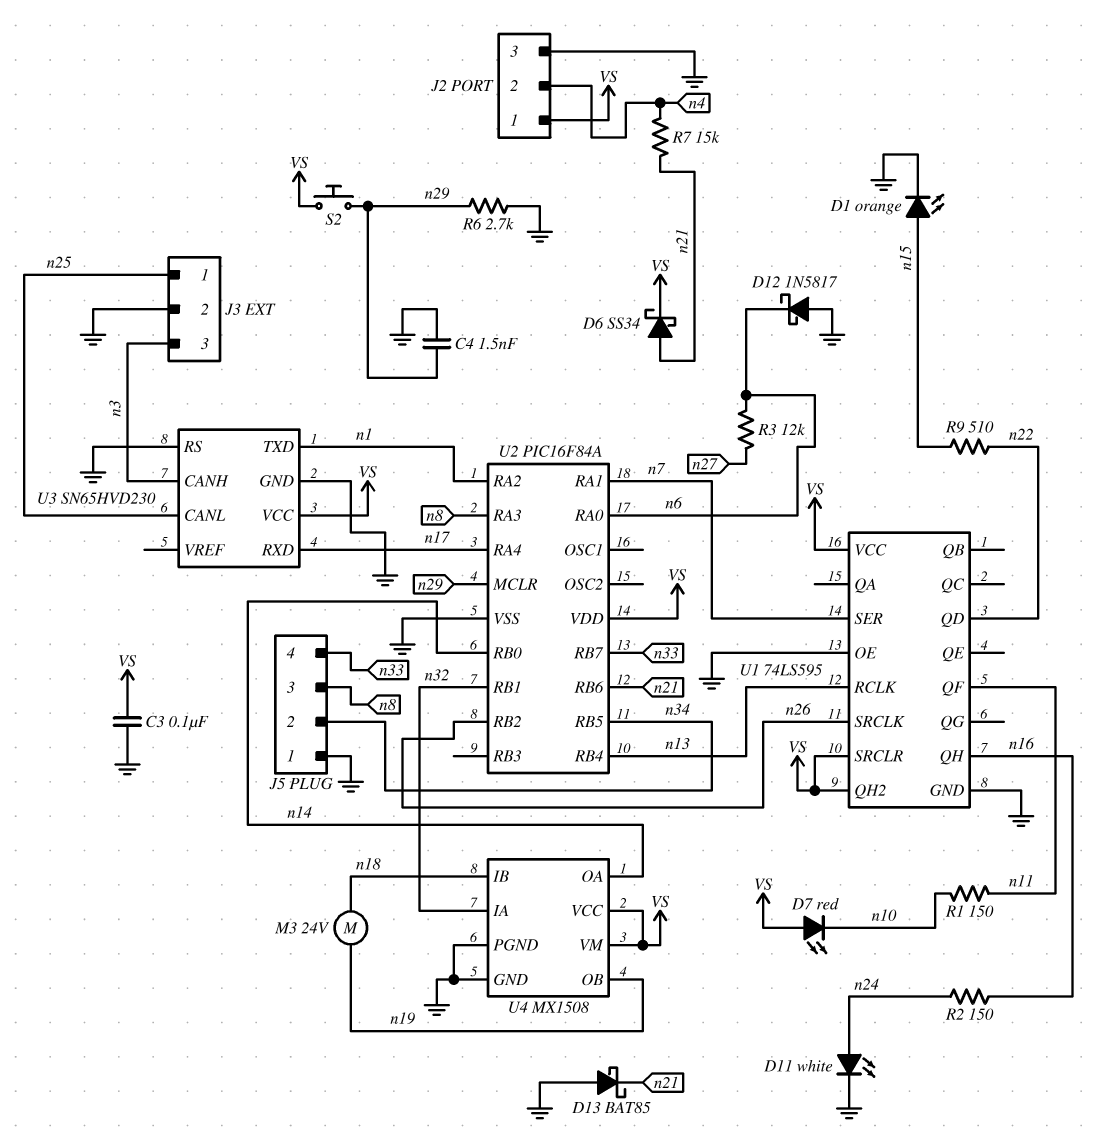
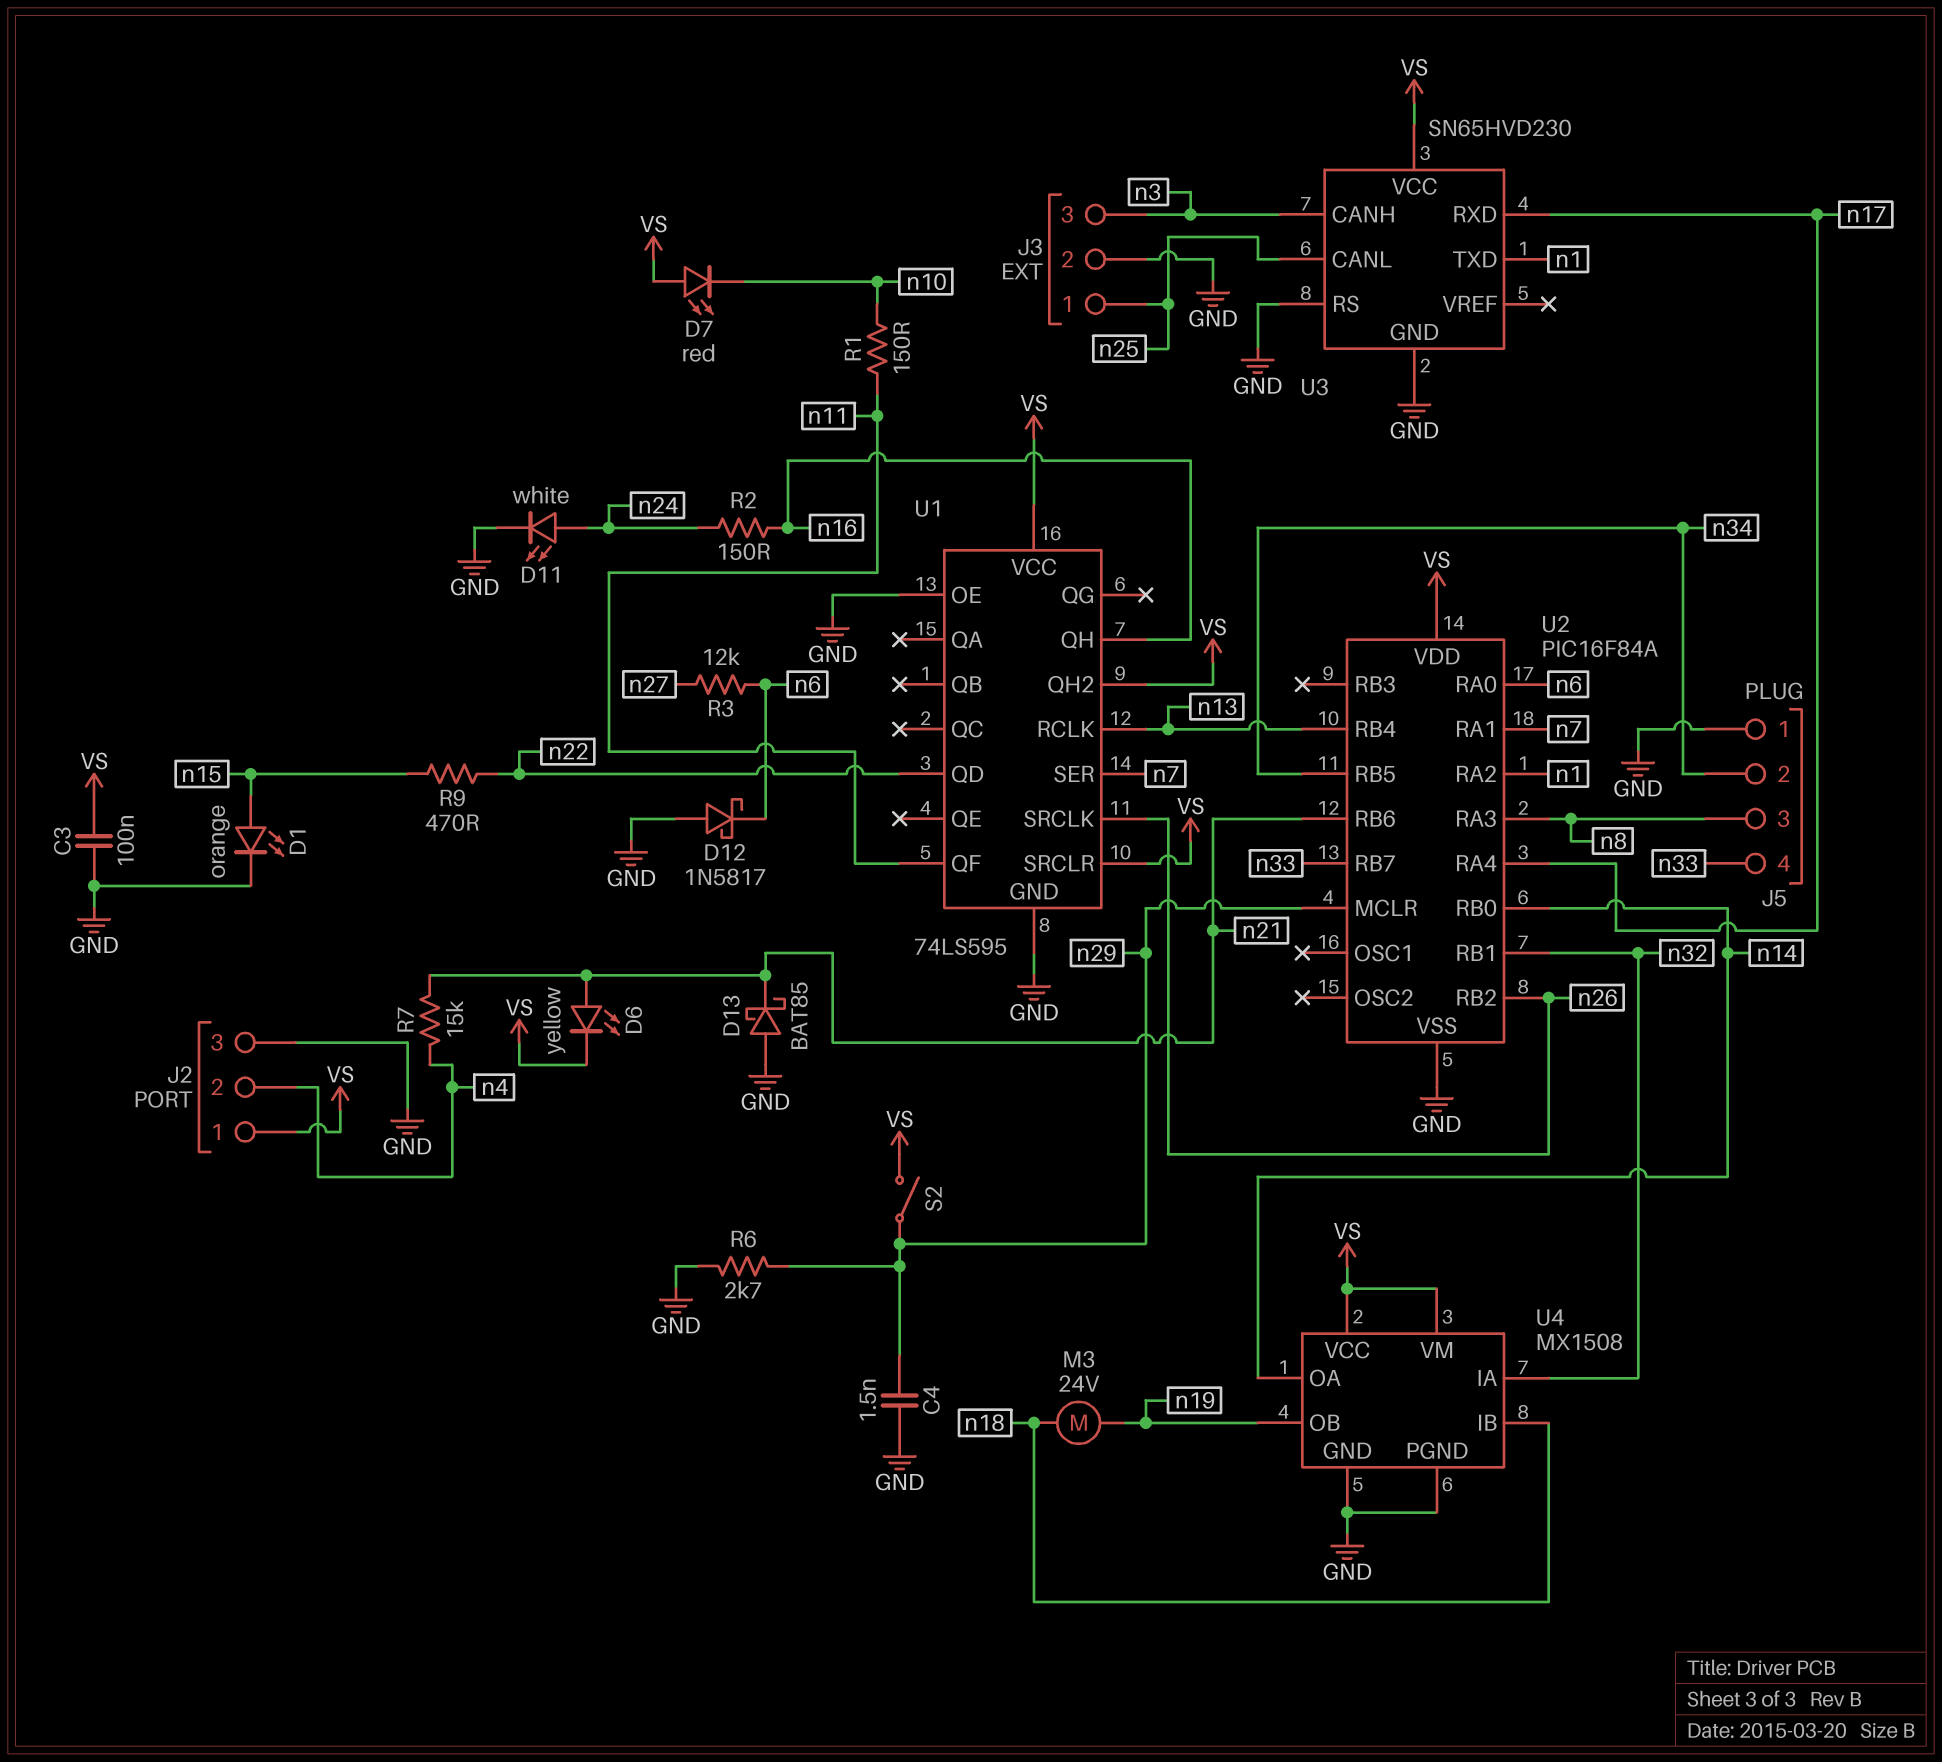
D6: schottky SS34 (A n21, K VS) -> LED yellow (A n21, K VS)
R9: 510 (n15, n22) -> 470 (n15, n22)
S2: button (VS, n29) -> switch (VS, n29)

